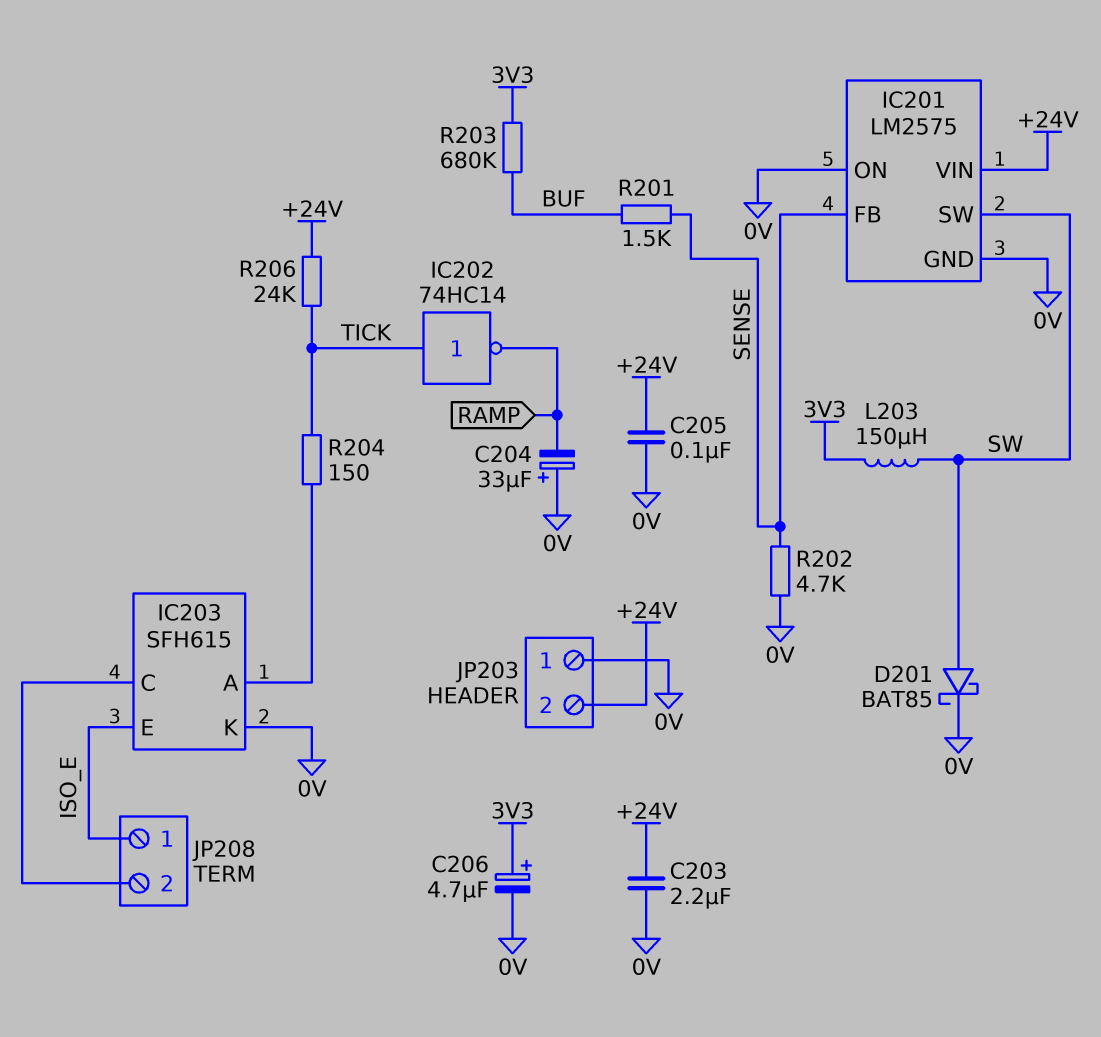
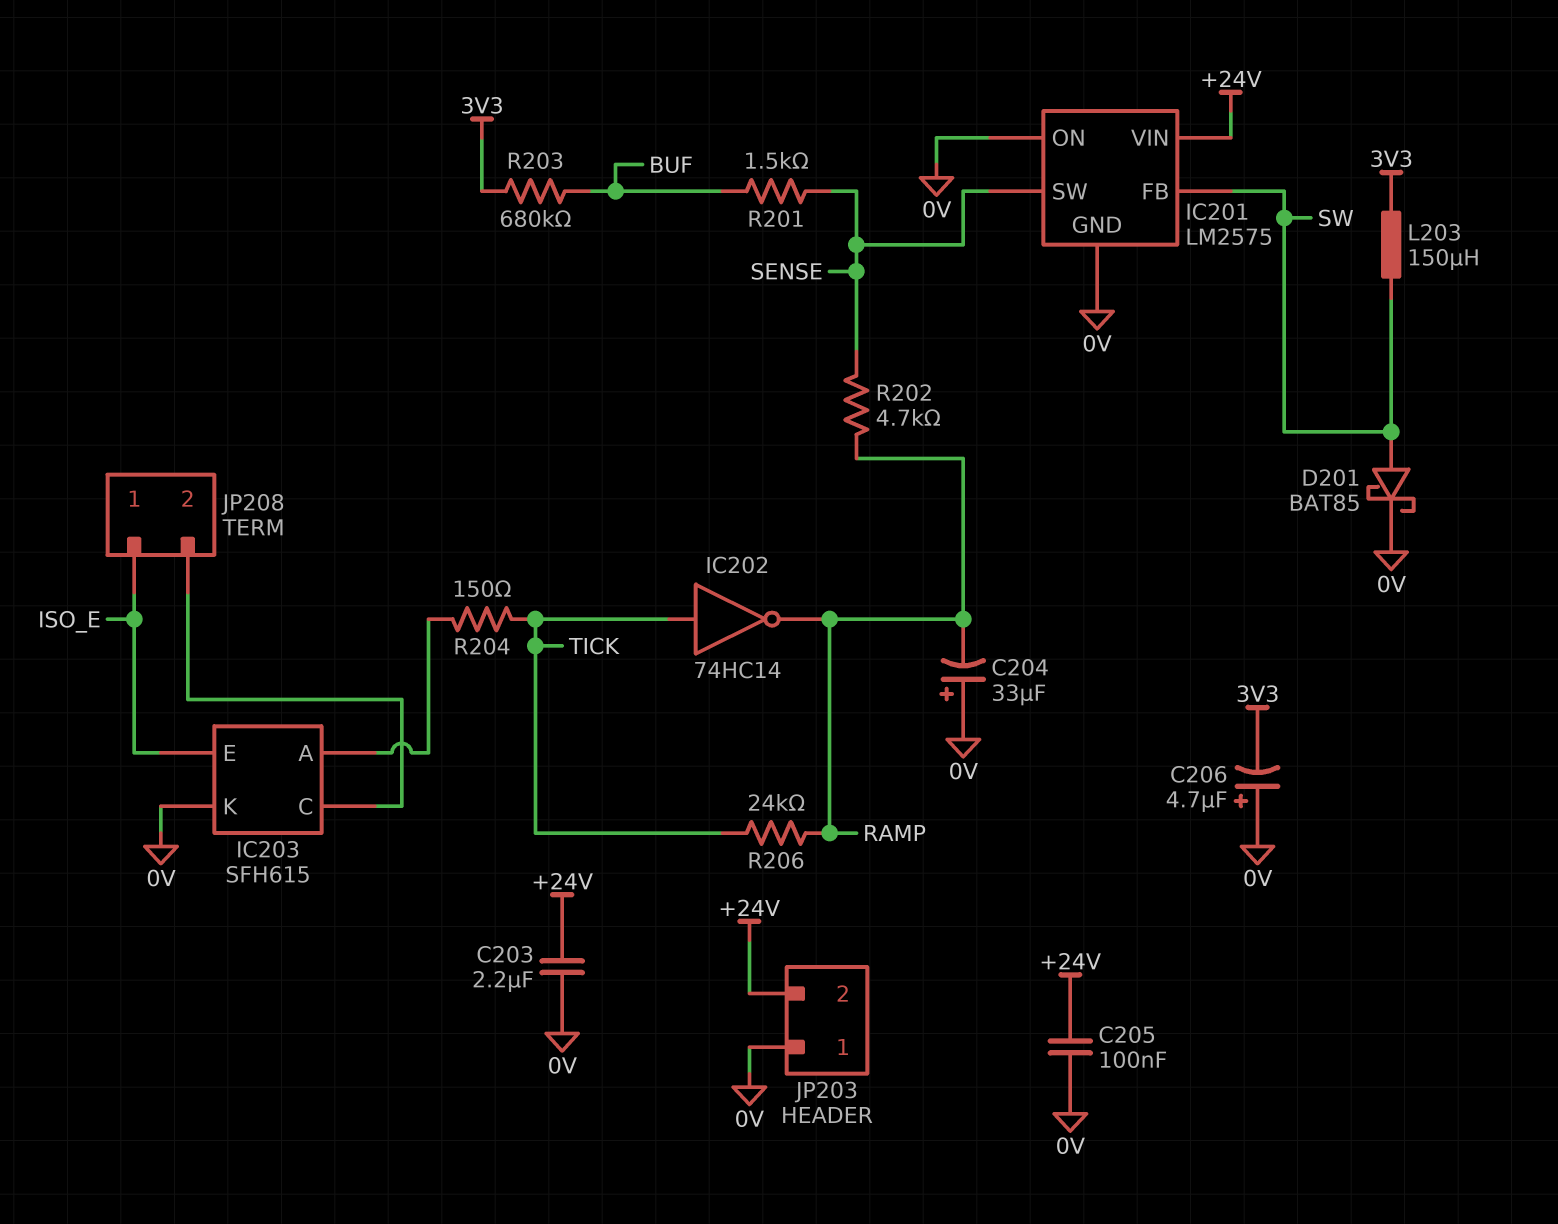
C206: 4.7uF (plus 3V3, minus 0V) -> 4.7uF (plus 0V, minus 3V3)
IC201 pin FB: SENSE -> SW
IC201 pin SW: SW -> SENSE
R202: 4.7k (0V, SENSE) -> 4.7k (RAMP, SENSE)
R206: 24k (+24V, TICK) -> 24k (RAMP, TICK)

